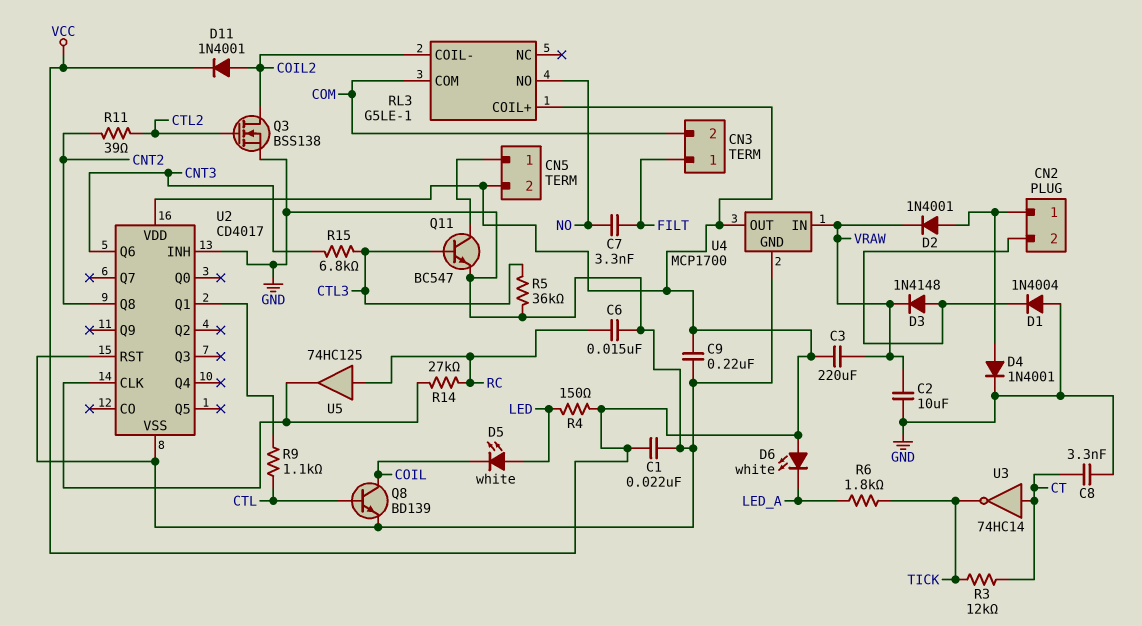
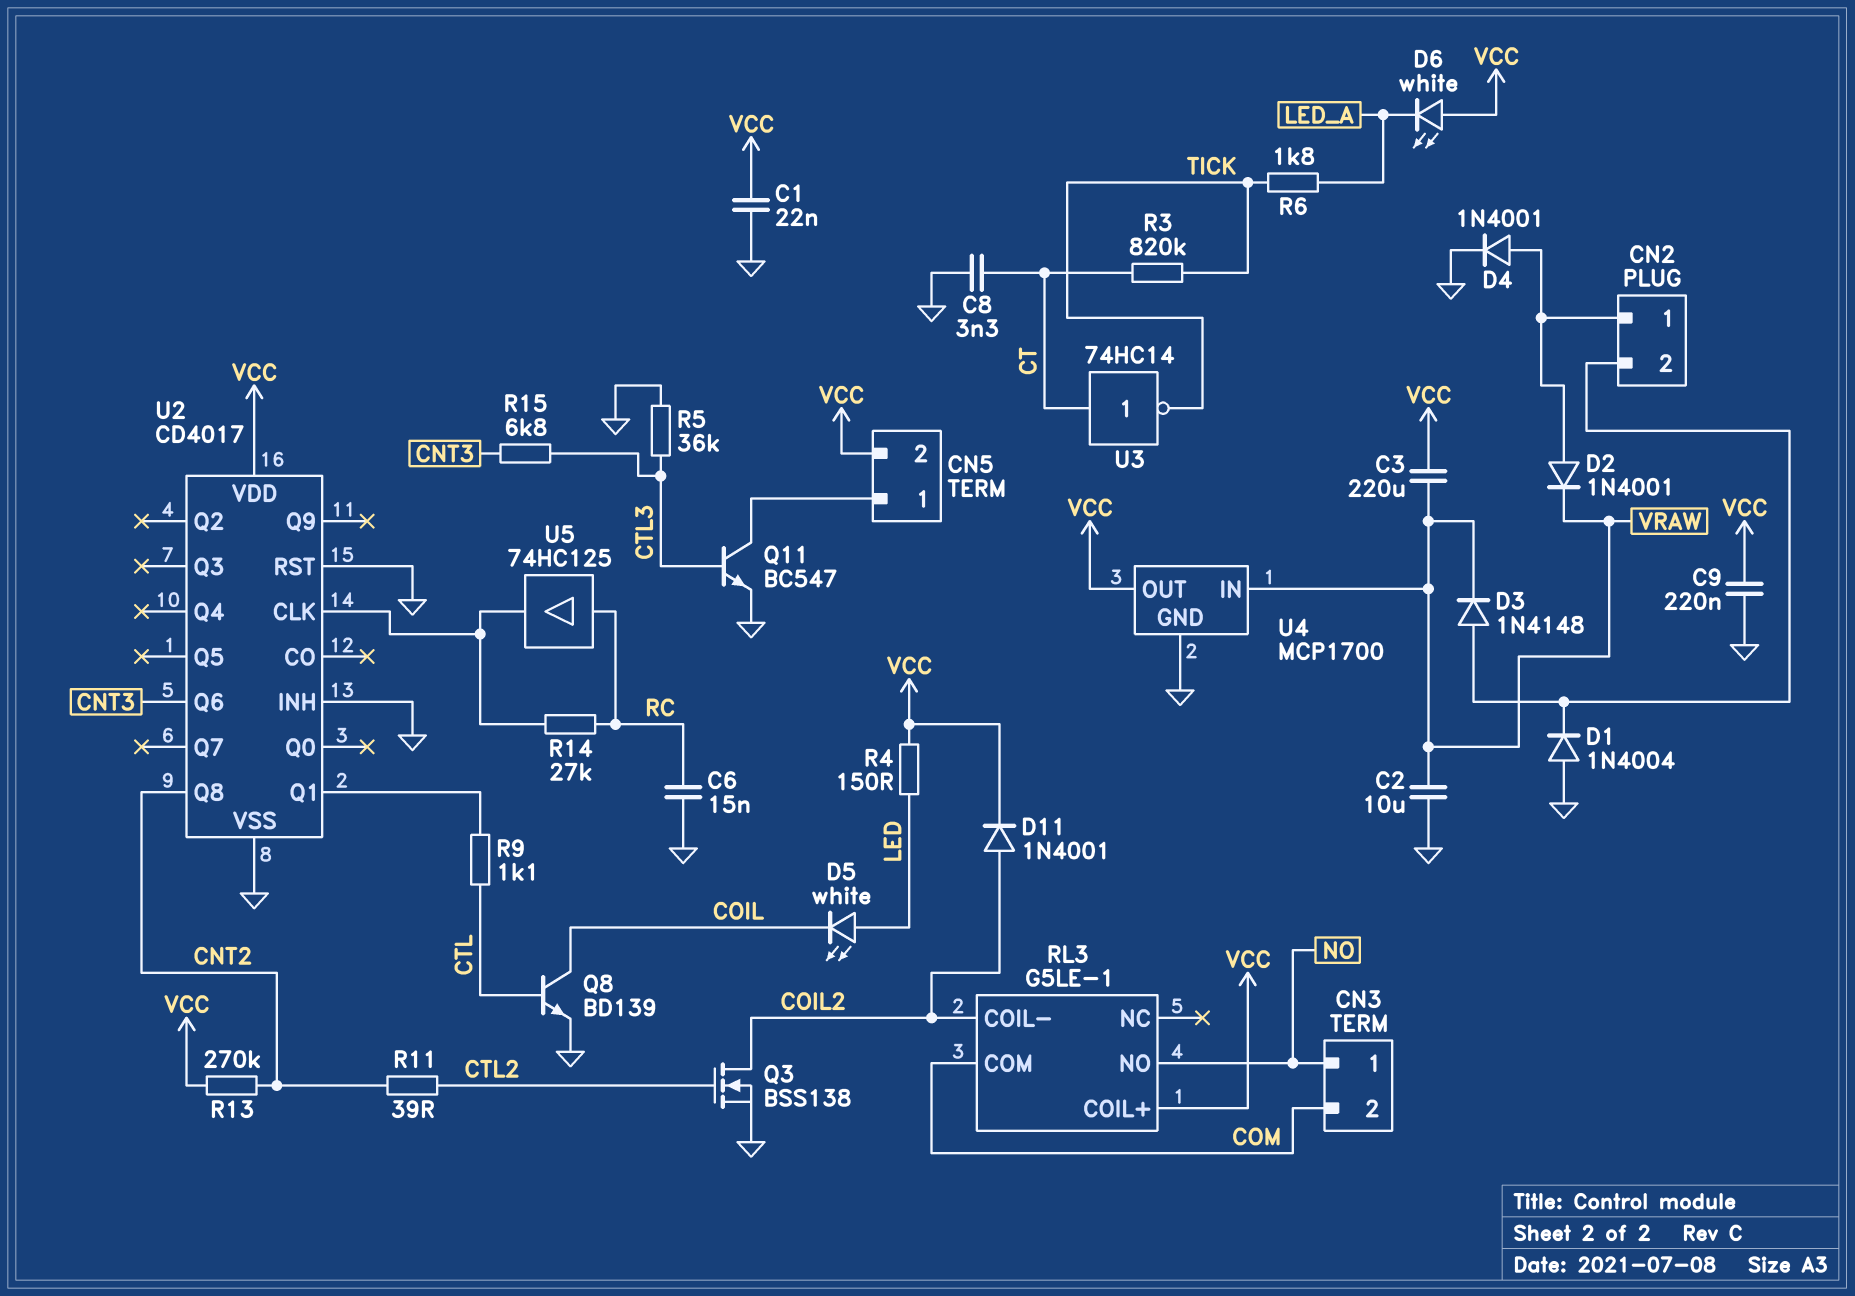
C7: 3.3nF (FILT, NO) -> none
CN3 pin 1: FILT -> NO
R3: 12k (CT, TICK) -> 820k (CT, TICK)
R13: none -> 270k (CNT2, VCC)

